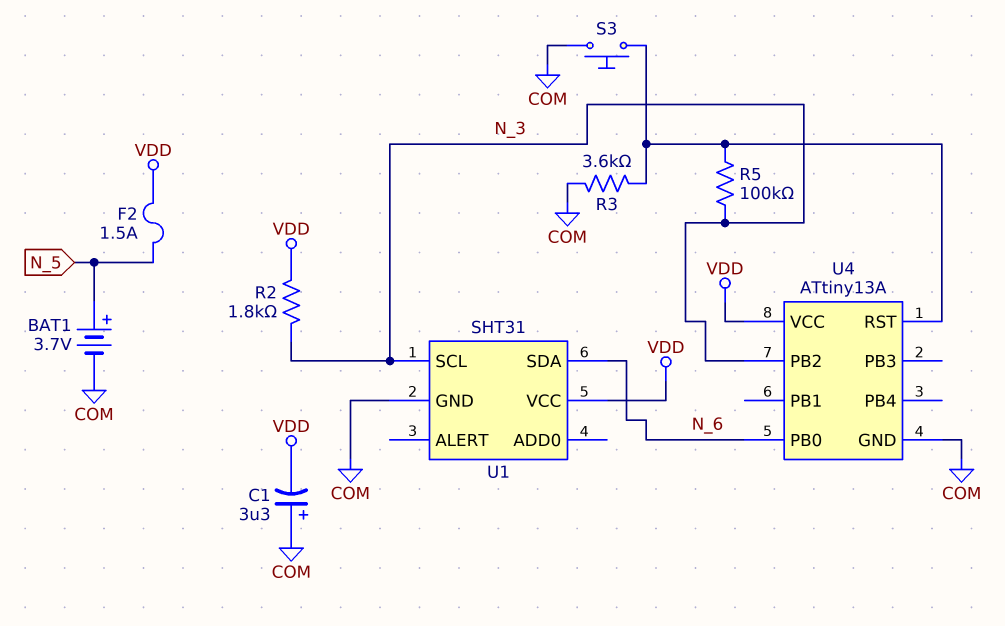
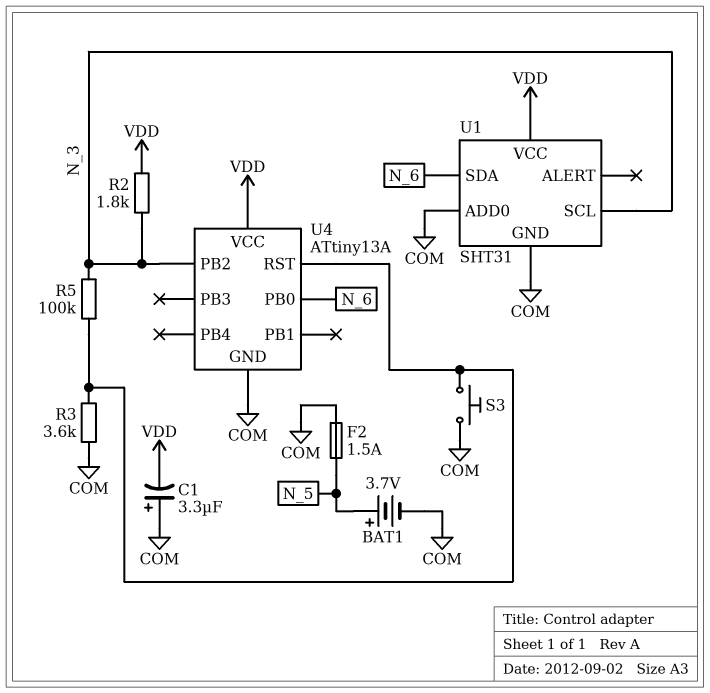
F2: 1.5A (N_5, VDD) -> 1.5A (COM, N_5)
U1 pin ADD0: none -> COM

